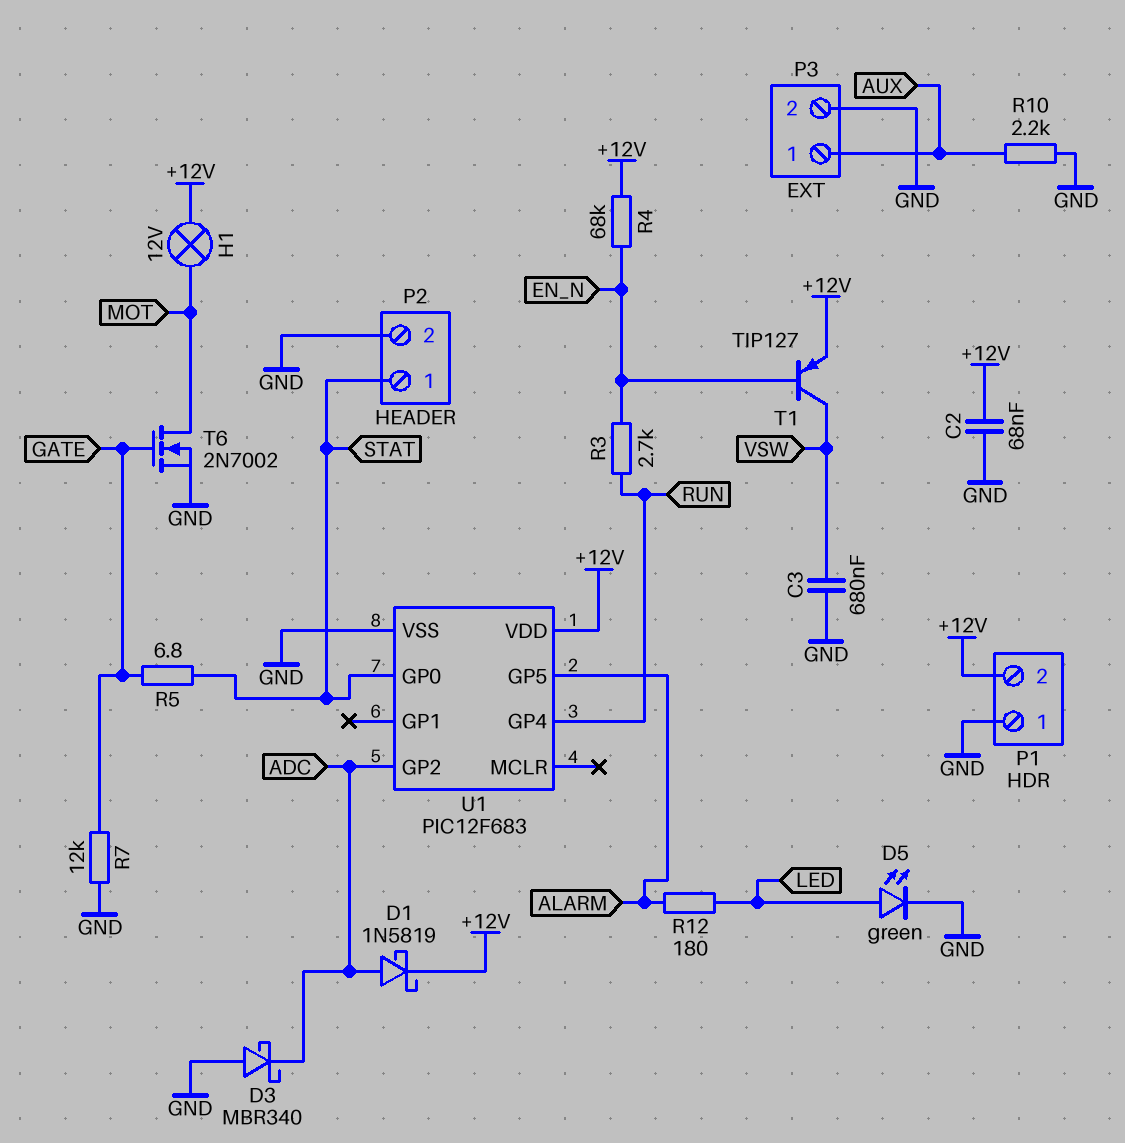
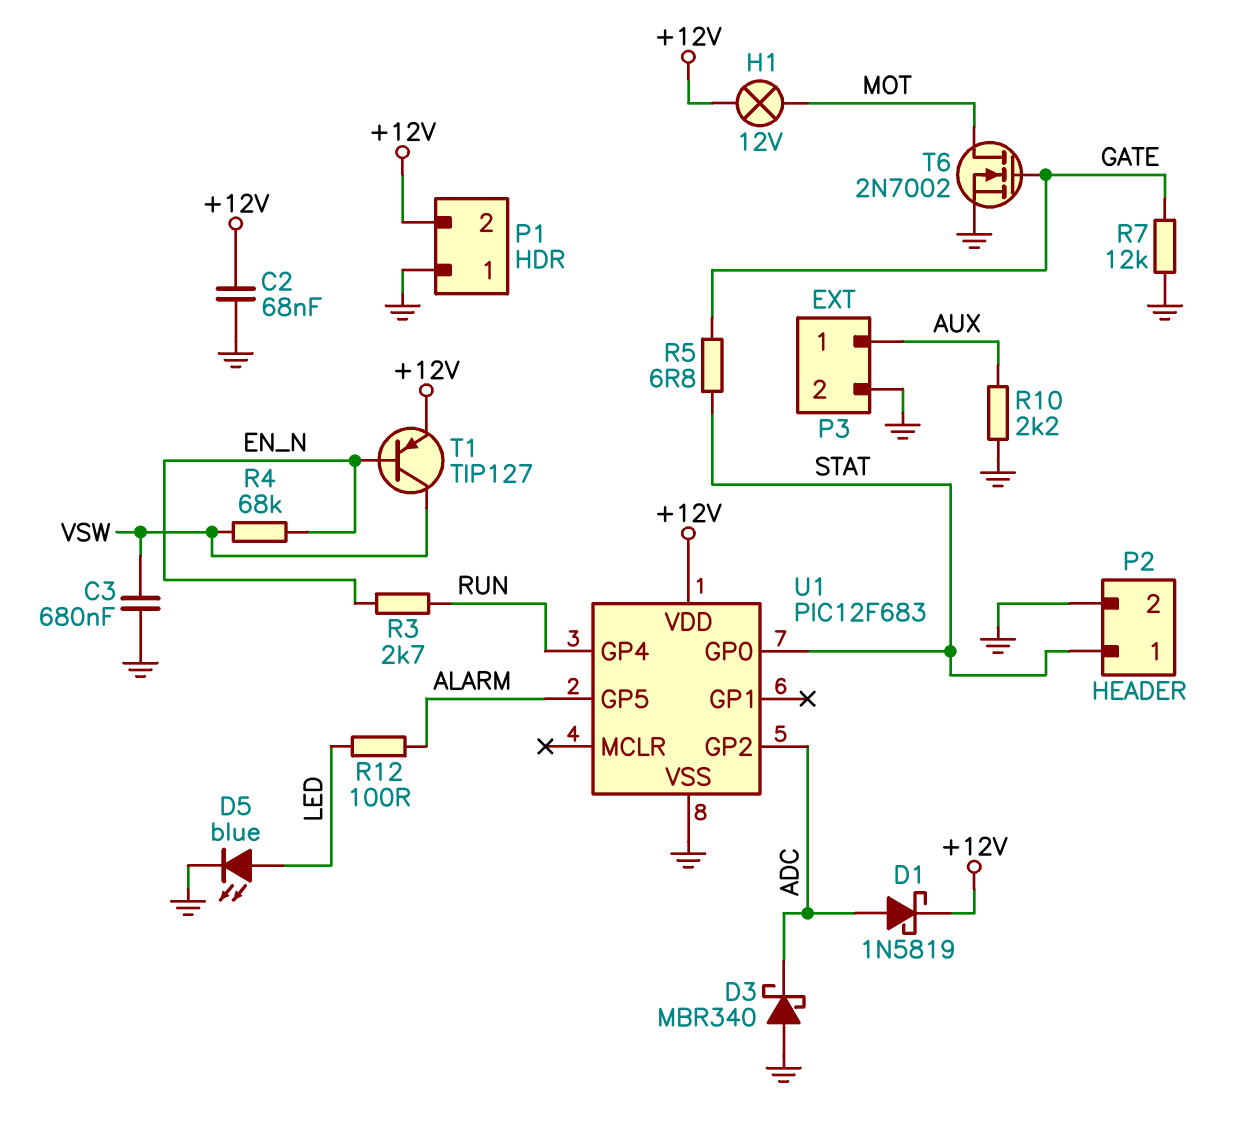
D5: LED green (A LED, K GND) -> LED blue (A LED, K GND)
R4: 68k (+12V, EN_N) -> 68k (EN_N, VSW)
R12: 180 (ALARM, LED) -> 100 (ALARM, LED)

